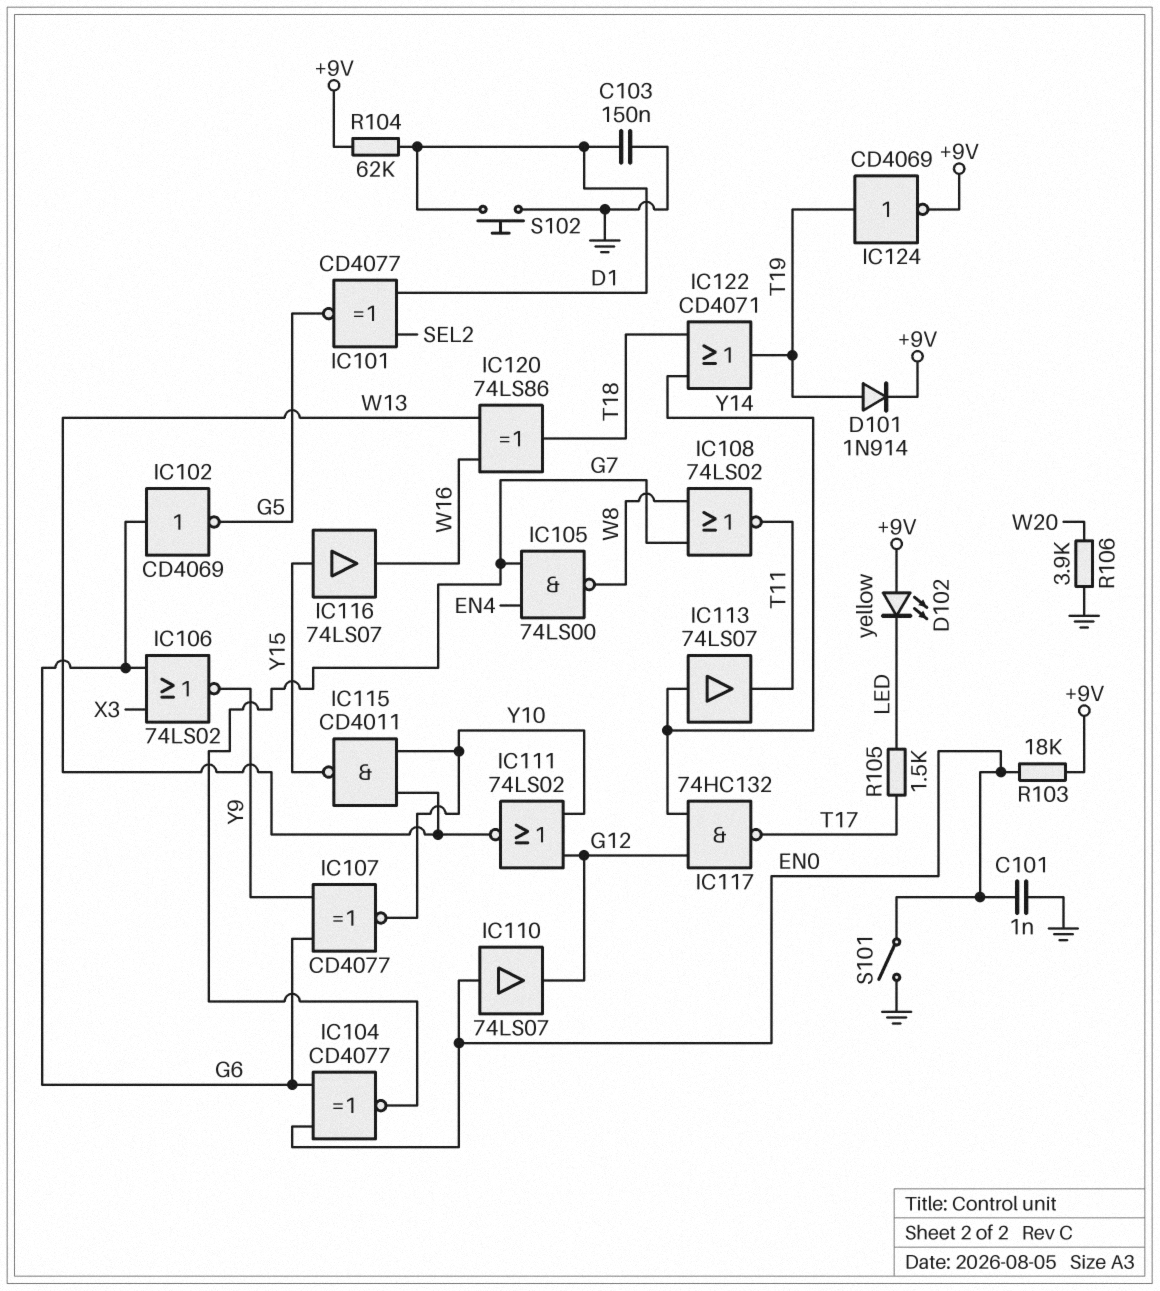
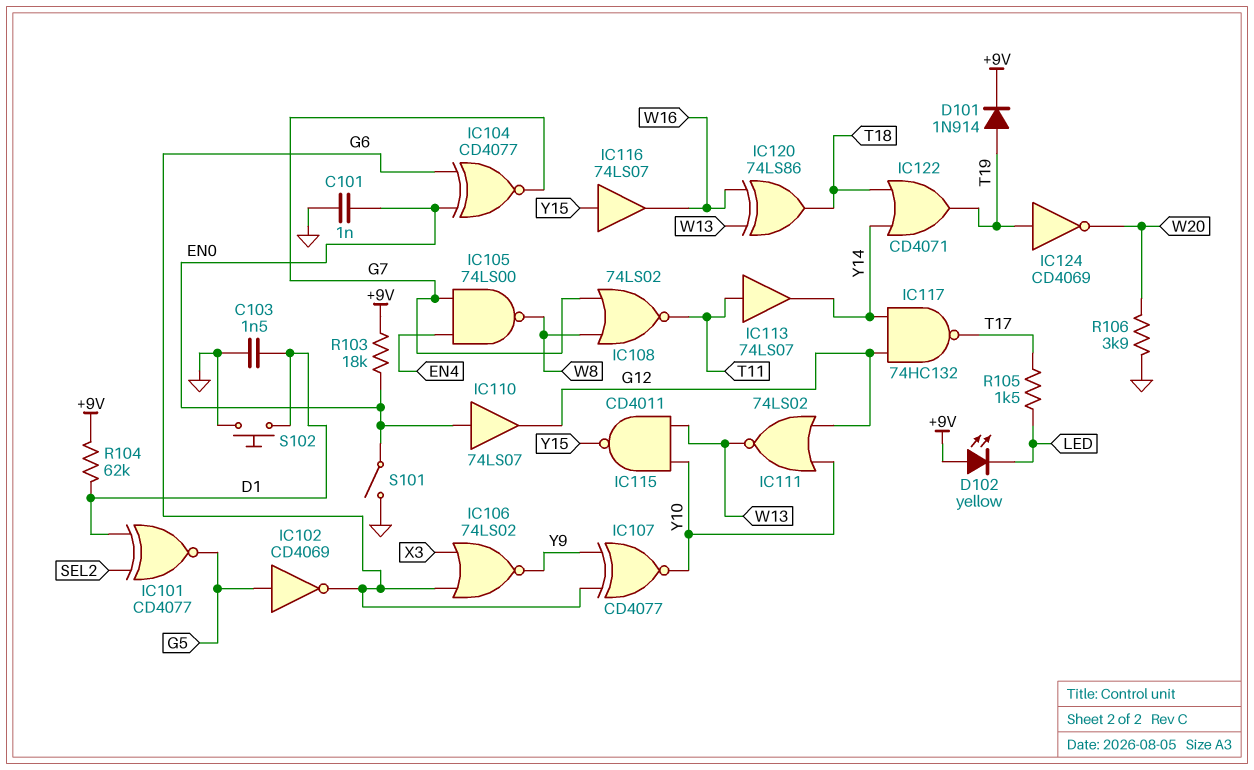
C103: 150nF (D1, GND) -> 1.5nF (D1, GND)
IC102: NOT CD4069 (in G6, out G5) -> NOT CD4069 (in G5, out G6)
IC113: buffer 74LS07 (in Y14, out T11) -> buffer 74LS07 (in T11, out Y14)
IC124: NOT CD4069 (in T19, out +9V) -> NOT CD4069 (in T19, out W20)

